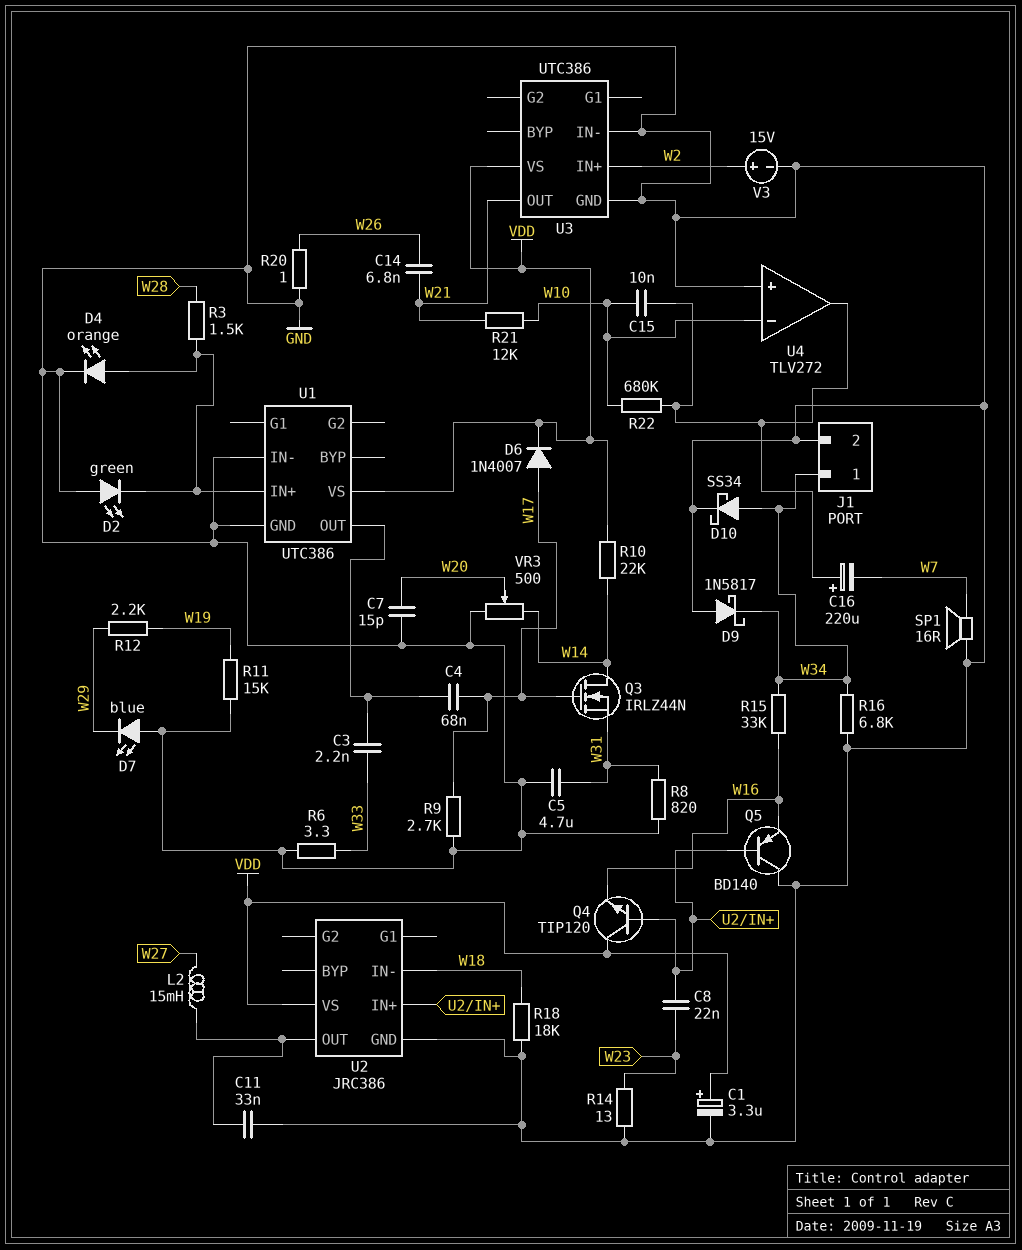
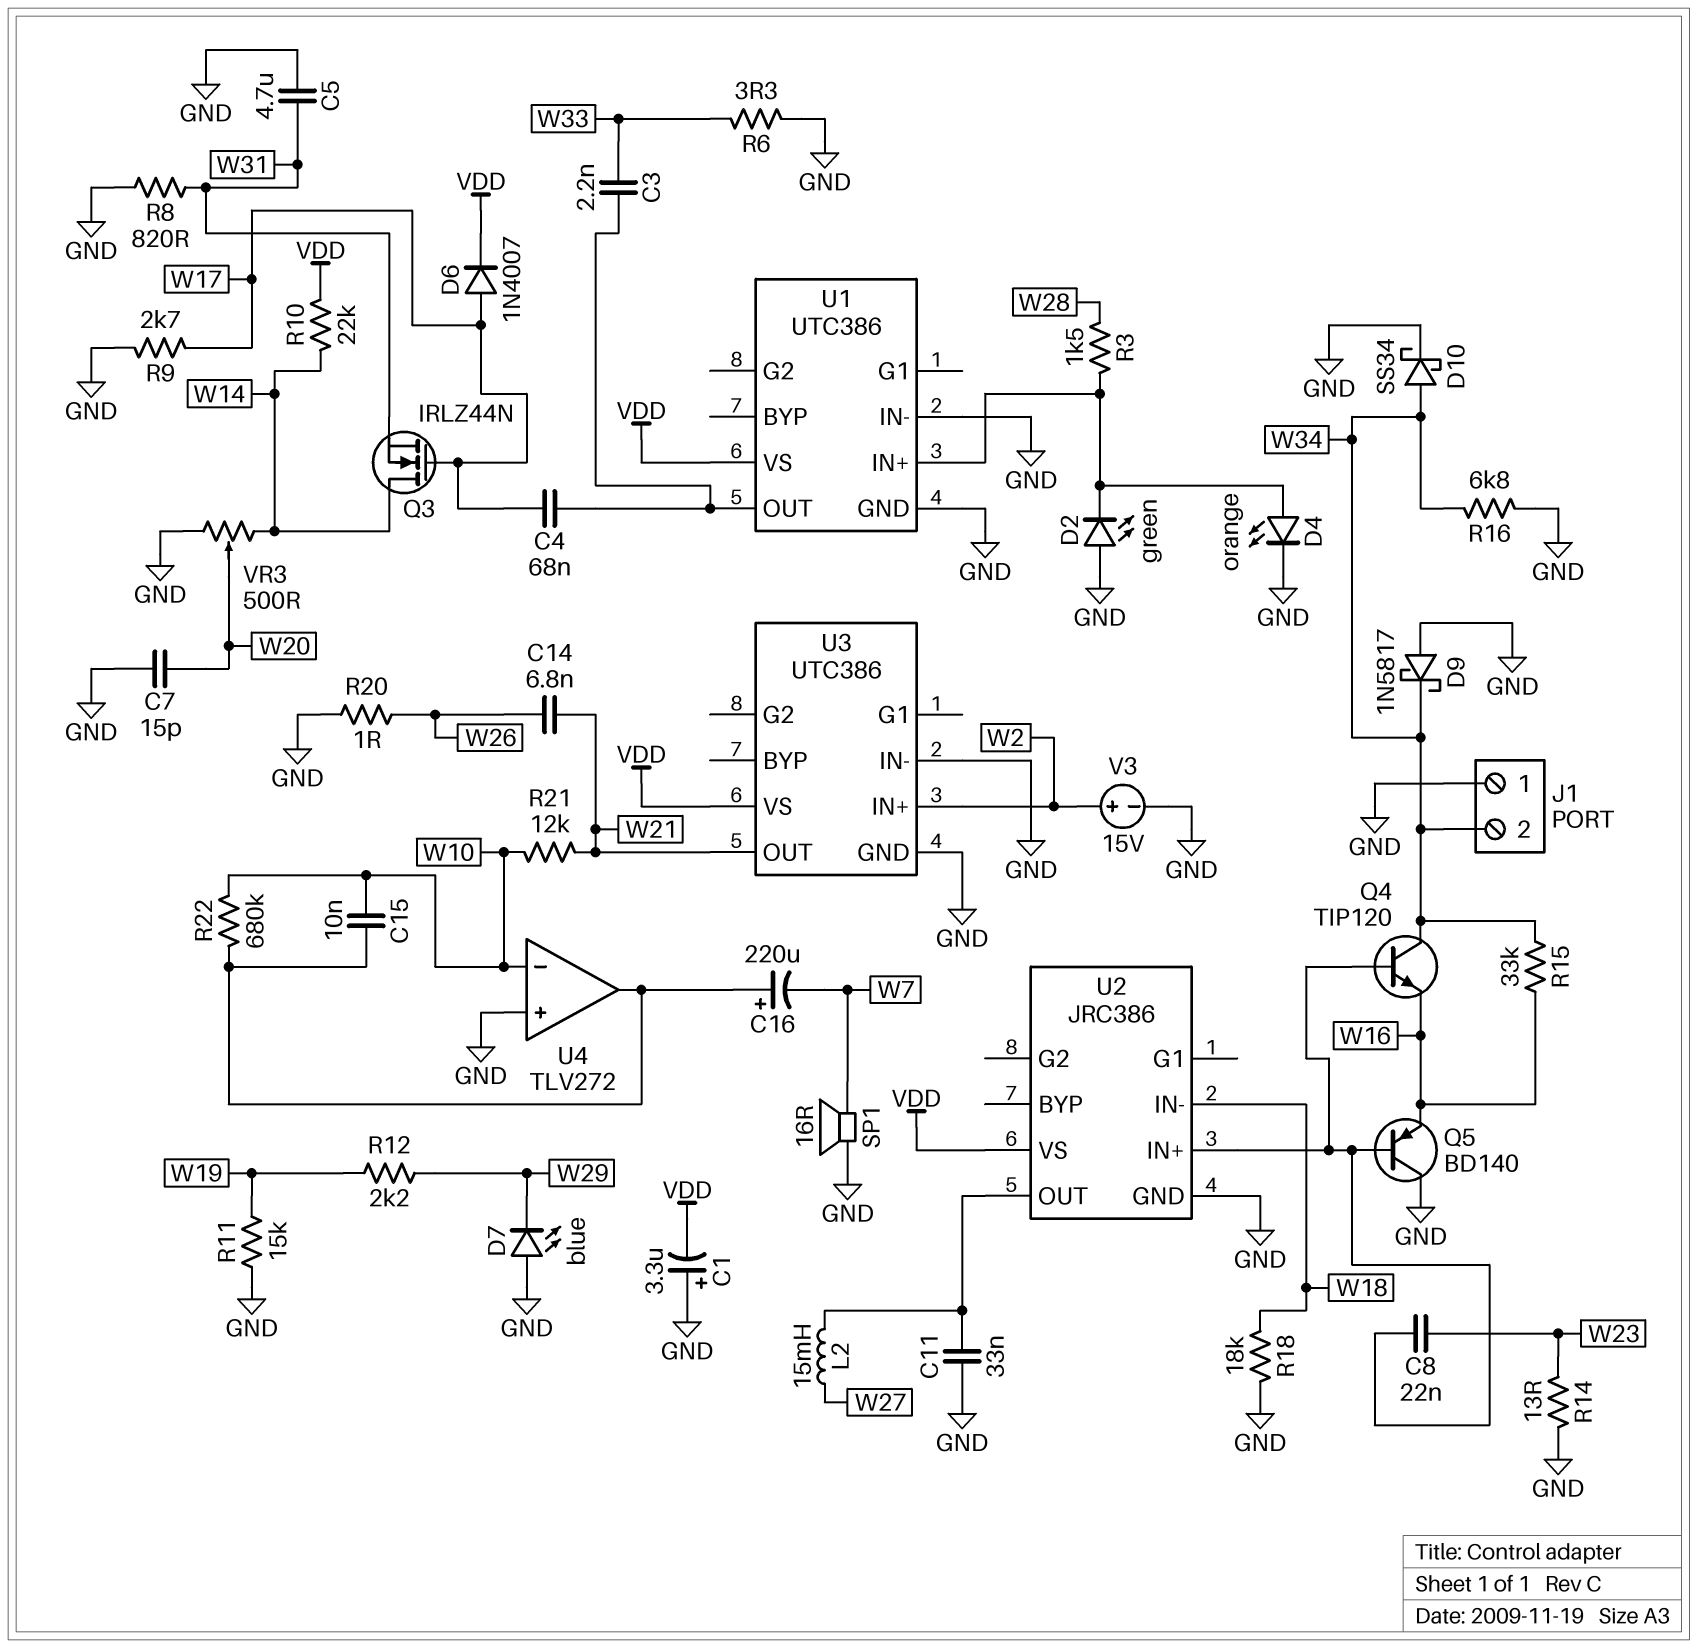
C1: 3.3uF (plus VDD, minus GND) -> 3.3uF (plus GND, minus VDD)
J1 pin 1: W34 -> GND
J1 pin 2: GND -> W34
Q4: NPN TIP120 (B U2/IN+, C VDD, E W16) -> NPN TIP120 (B U2/IN+, C W34, E W16)

